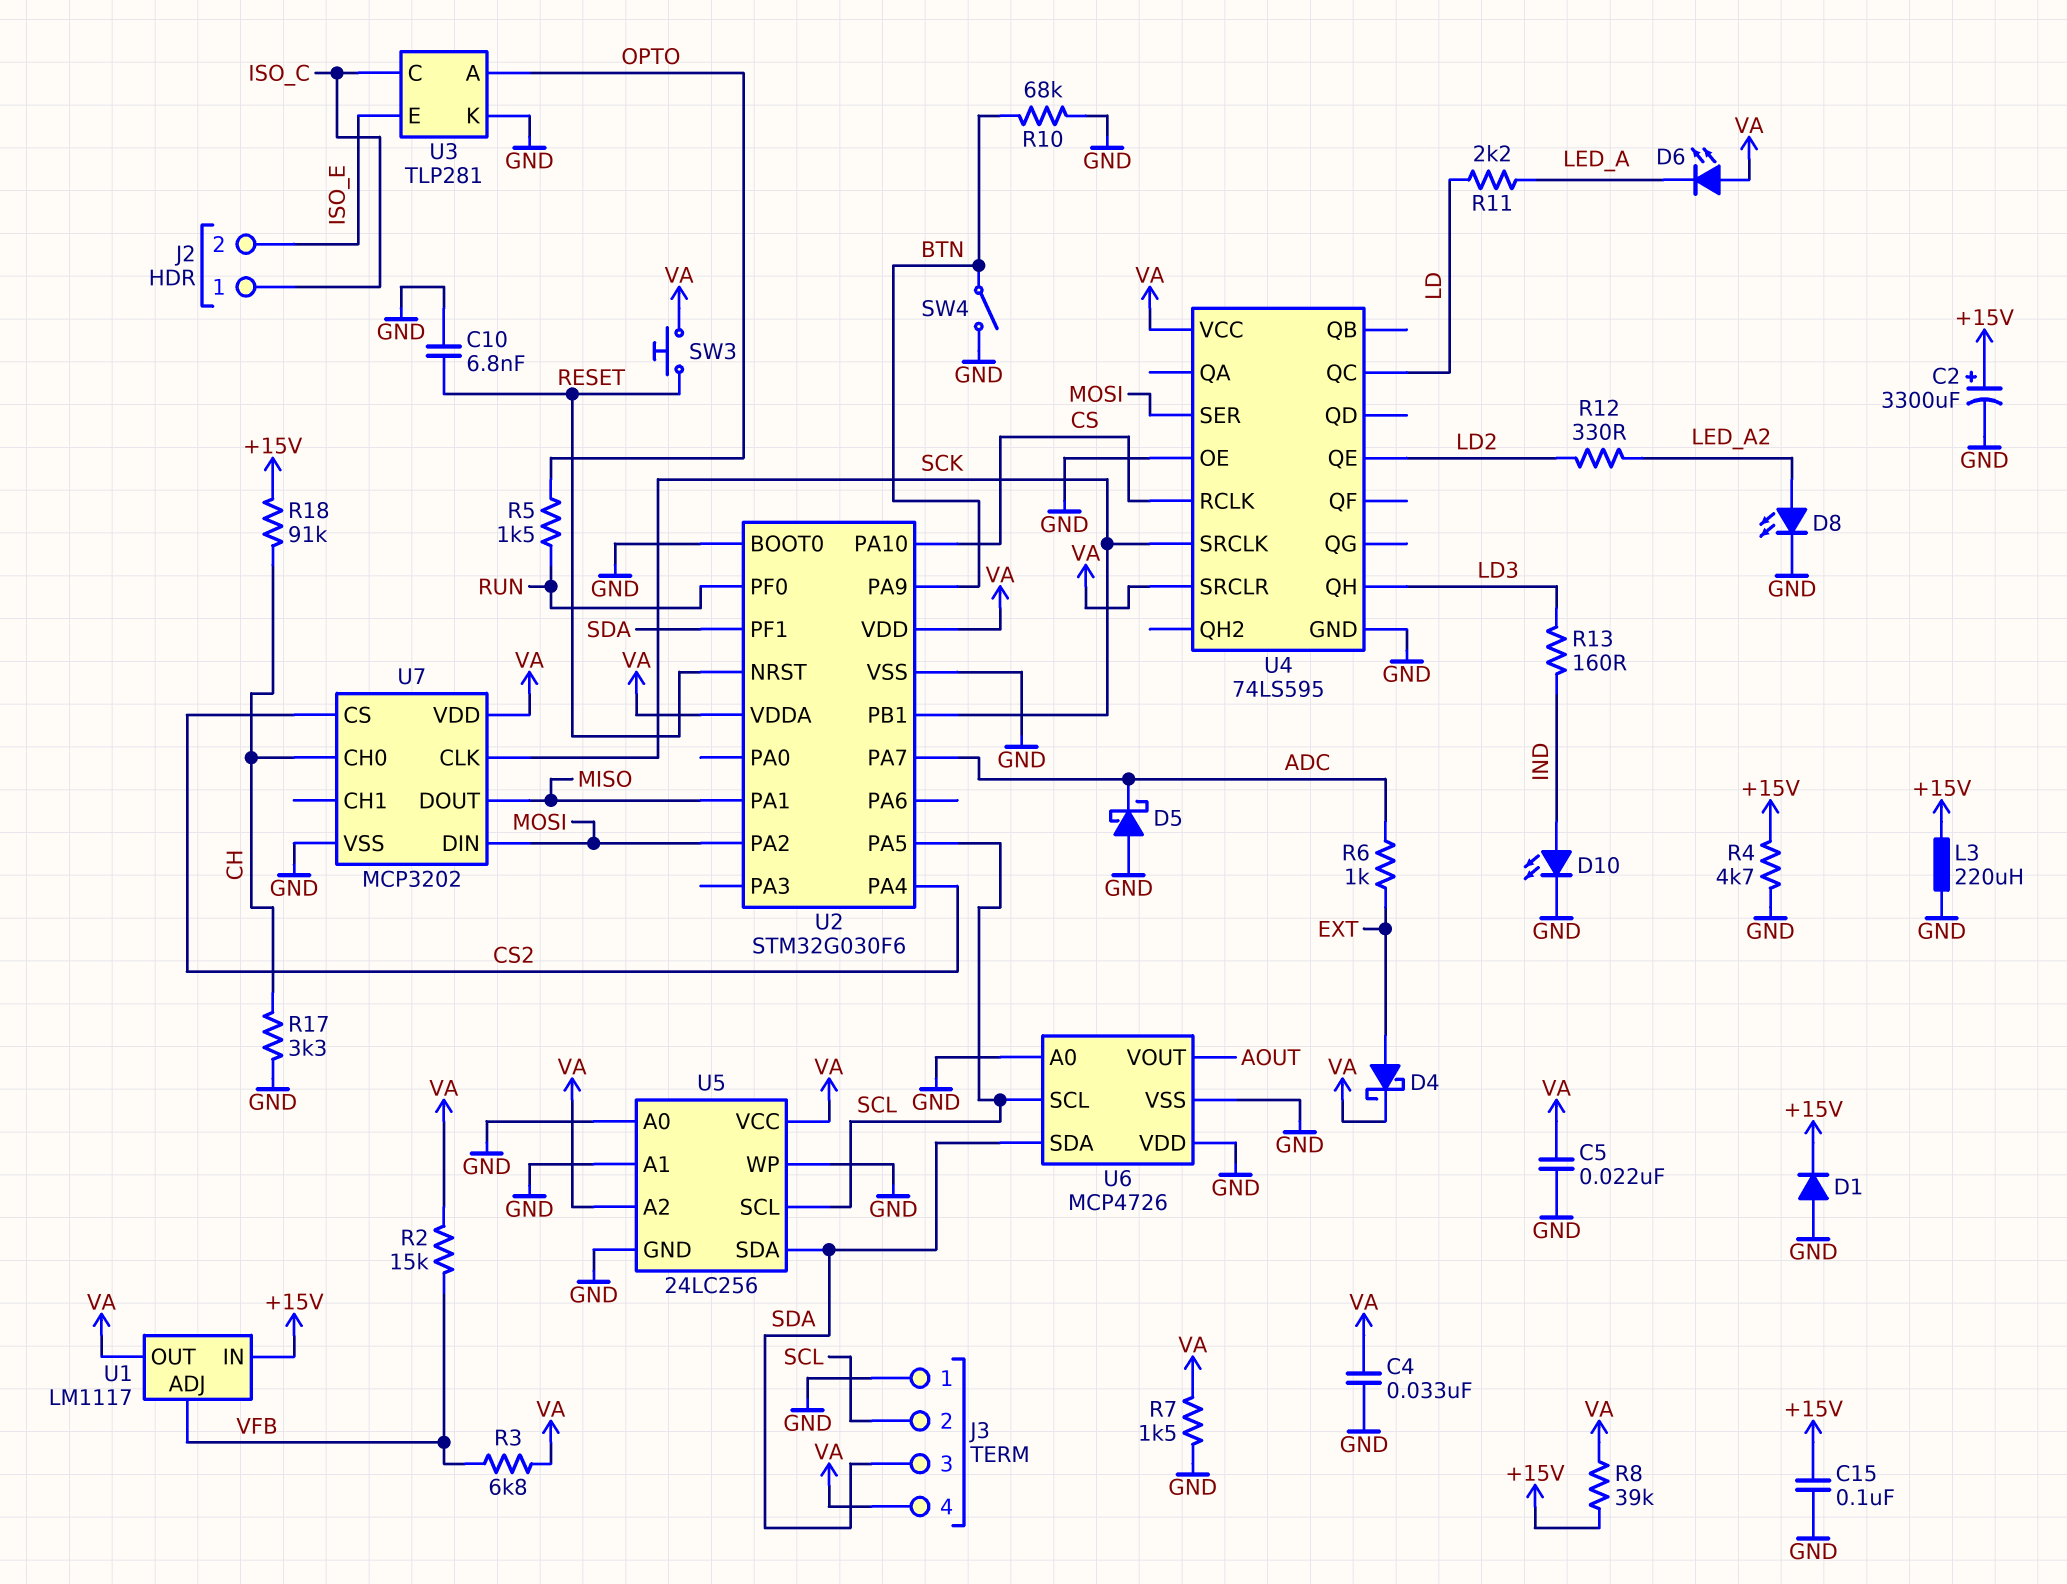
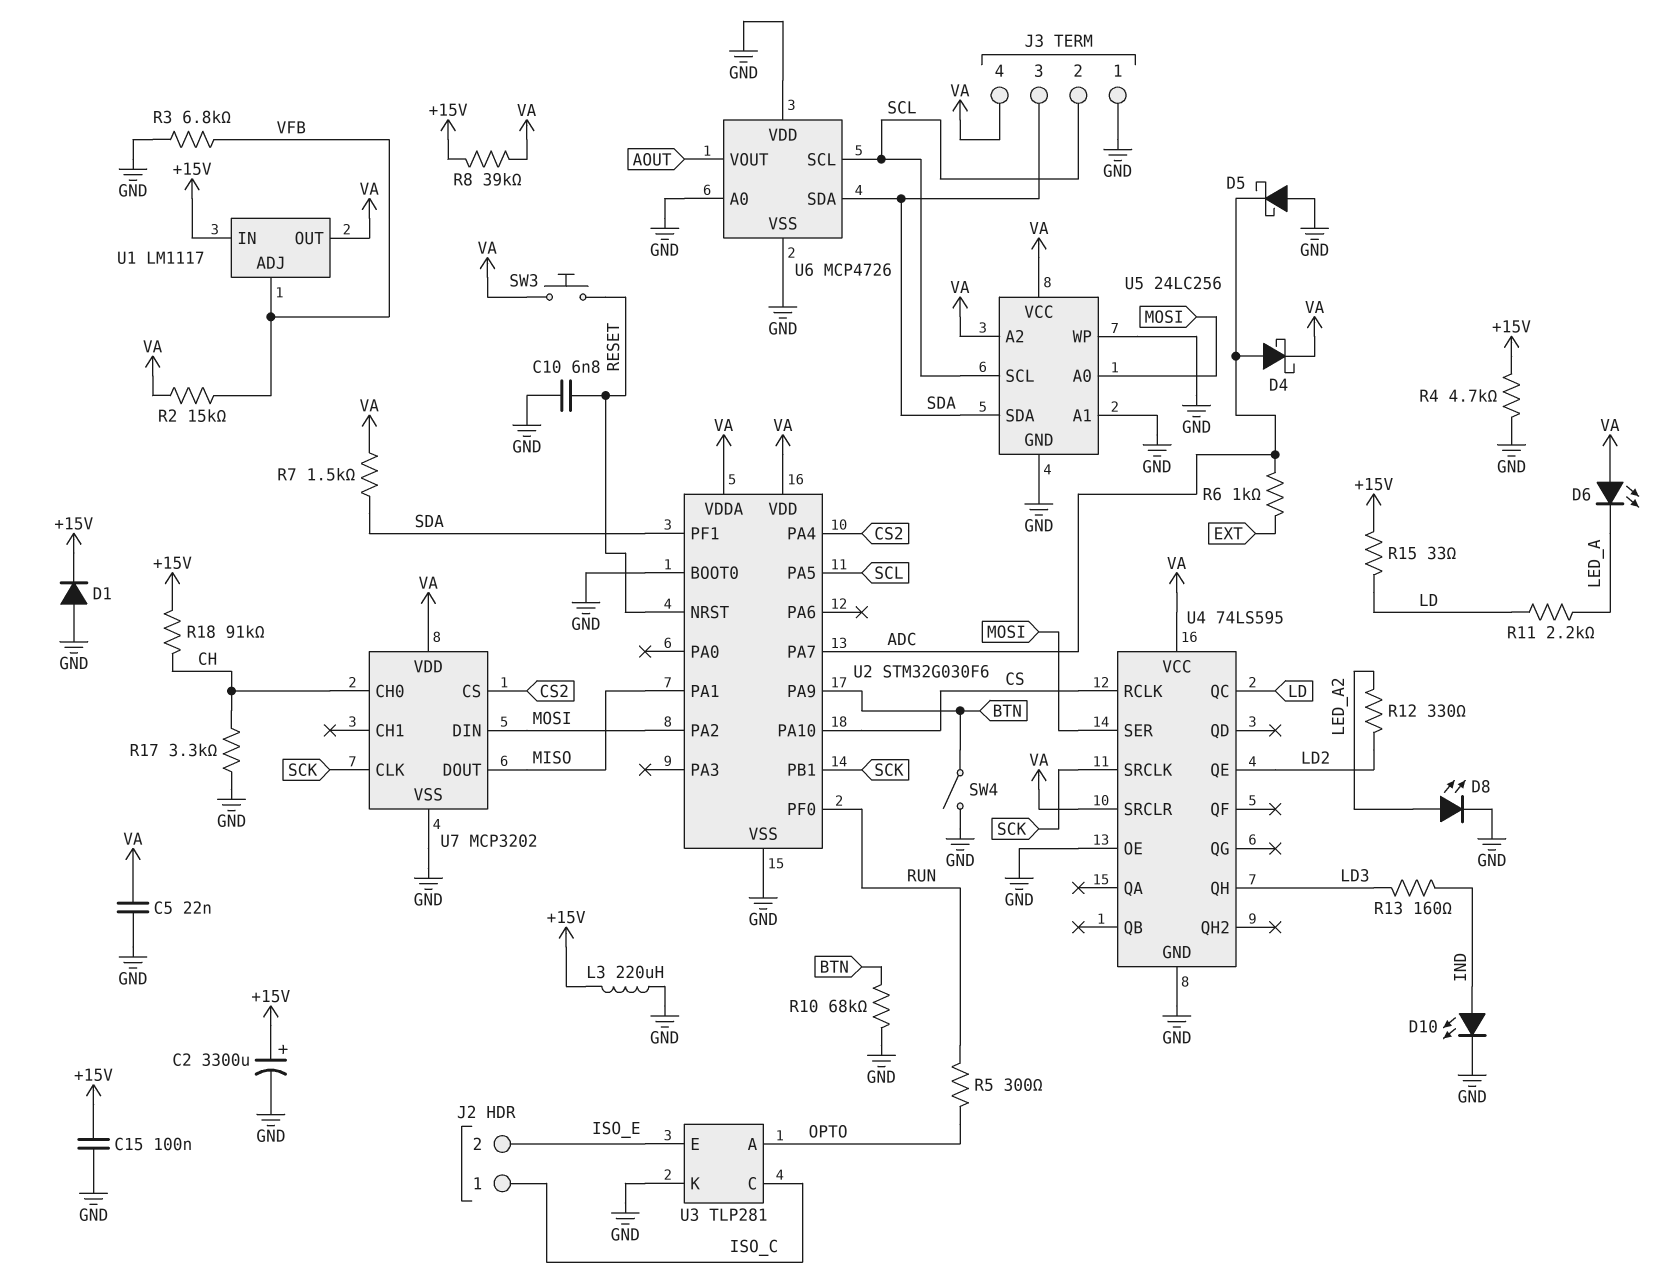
C4: 33nF (GND, VA) -> none
D4: schottky (A EXT, K VA) -> schottky (A ADC, K VA)
R3: 6.8k (VA, VFB) -> 6.8k (GND, VFB)
R5: 1.5k (OPTO, RUN) -> 300 (OPTO, RUN)
R7: 1.5k (GND, VA) -> 1.5k (SDA, VA)
R15: none -> 33 (+15V, LD)
U5 pin A0: GND -> MOSI

